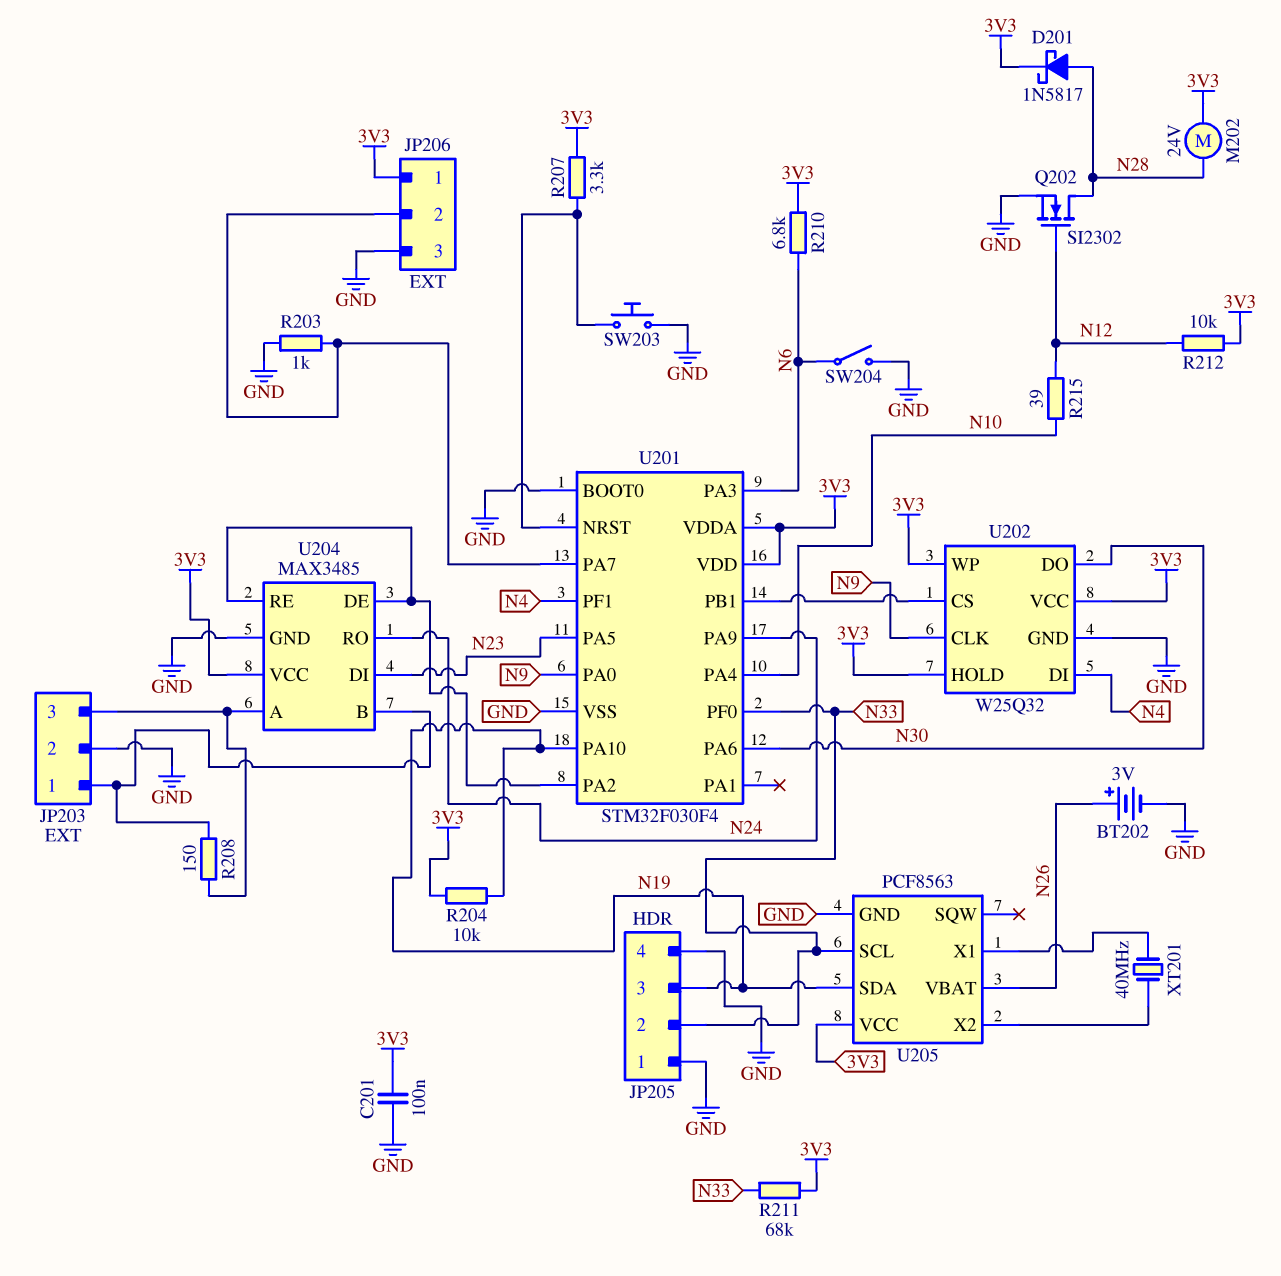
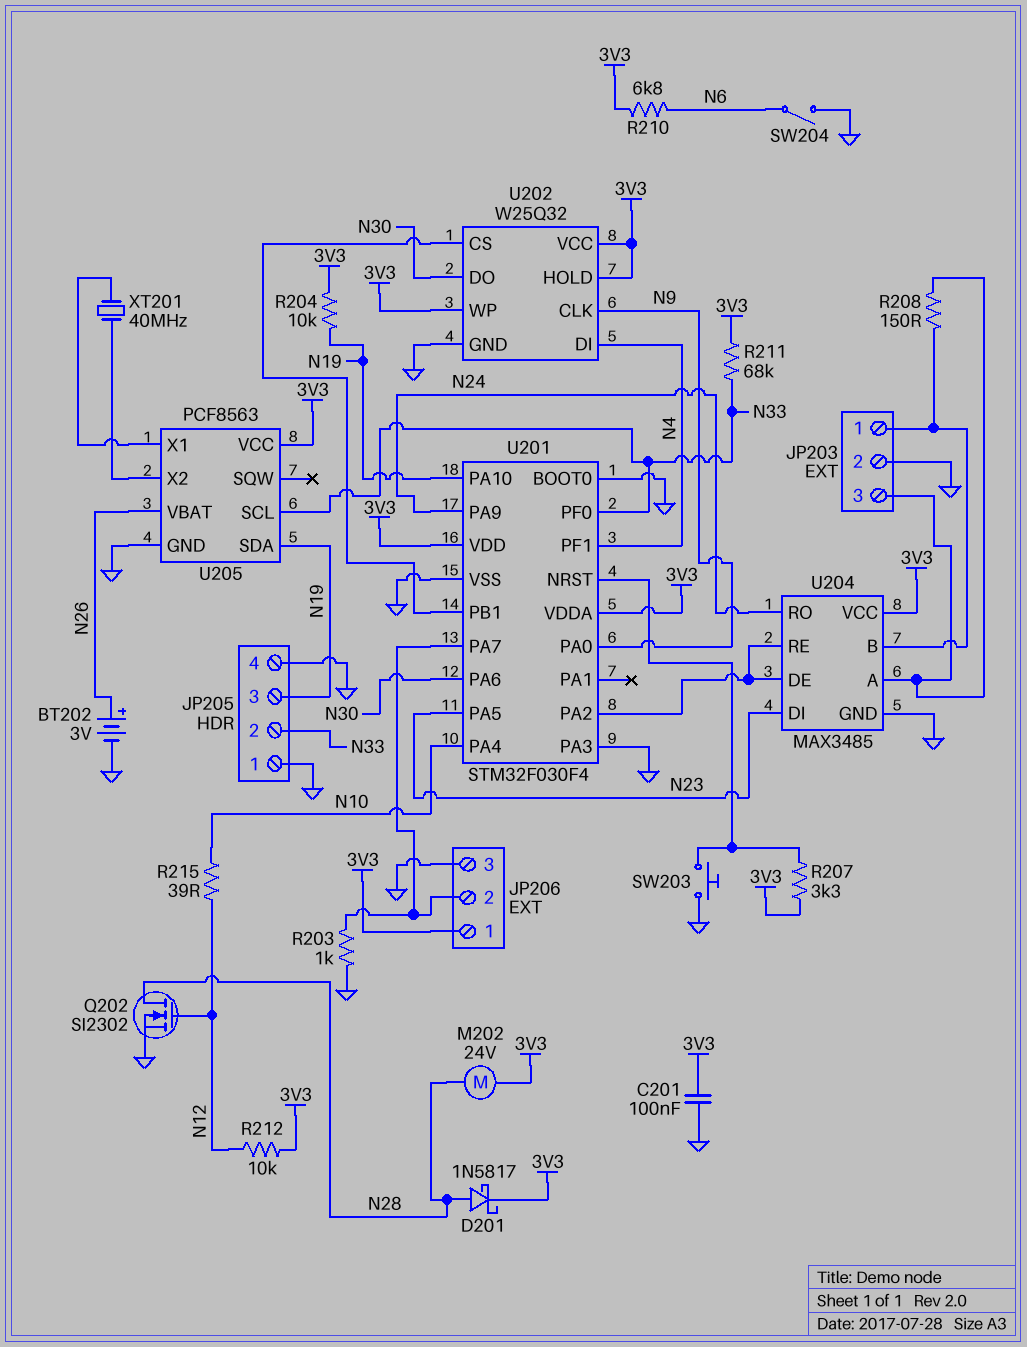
U201 pin PA3: N6 -> GND

